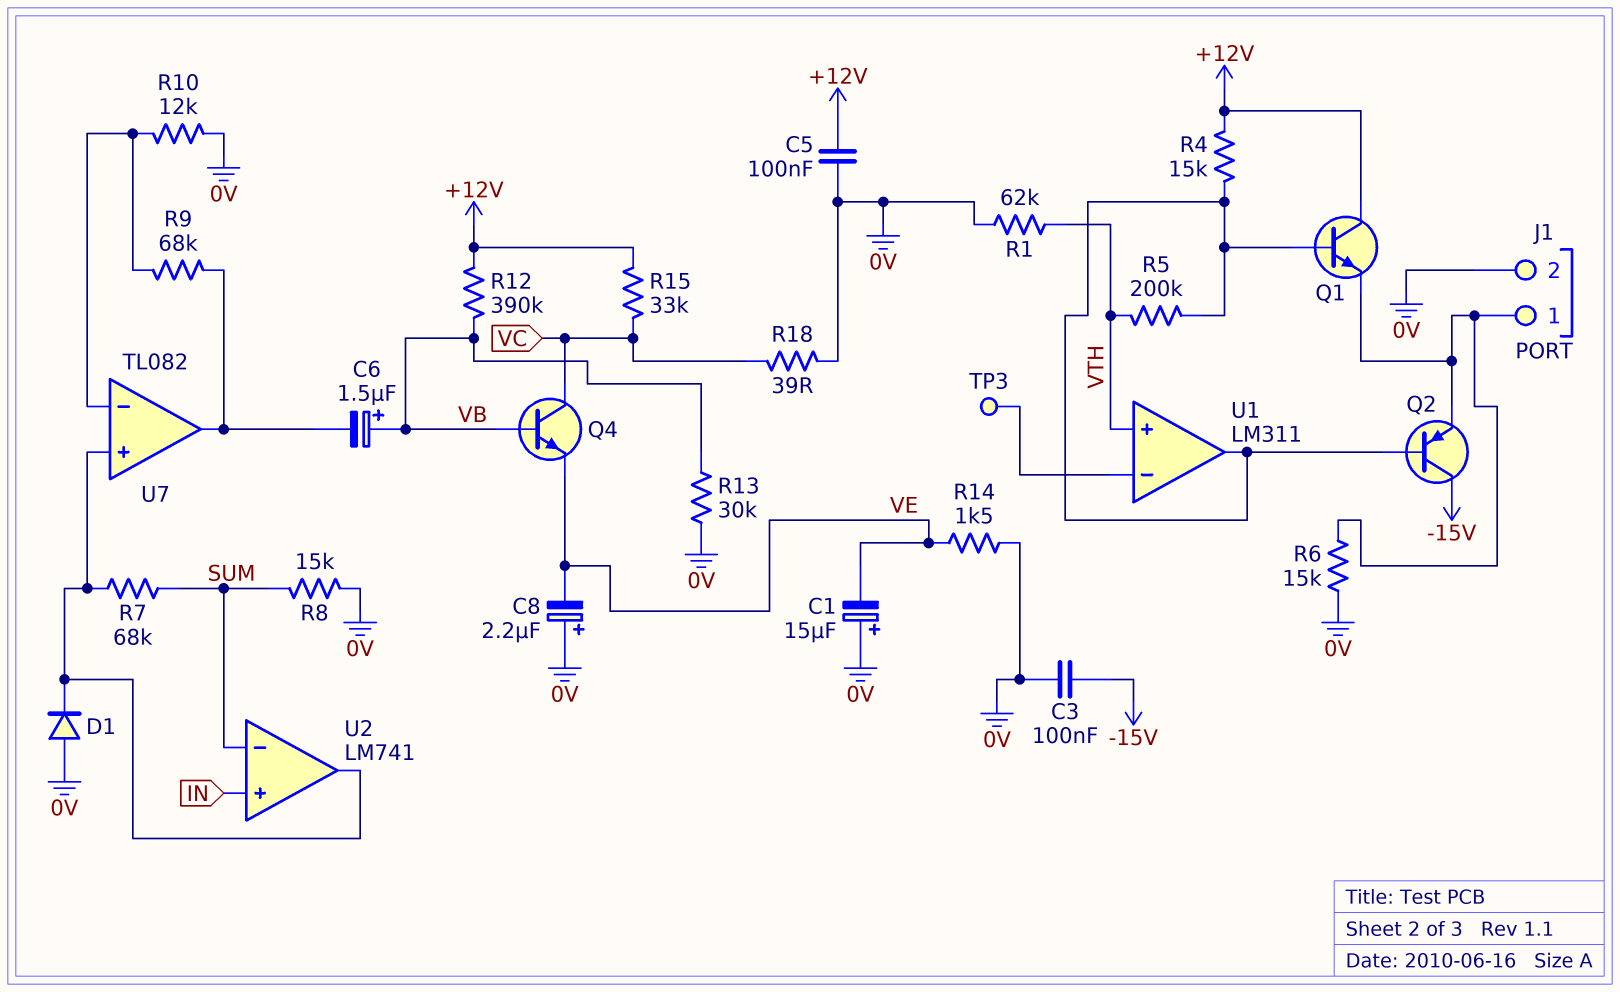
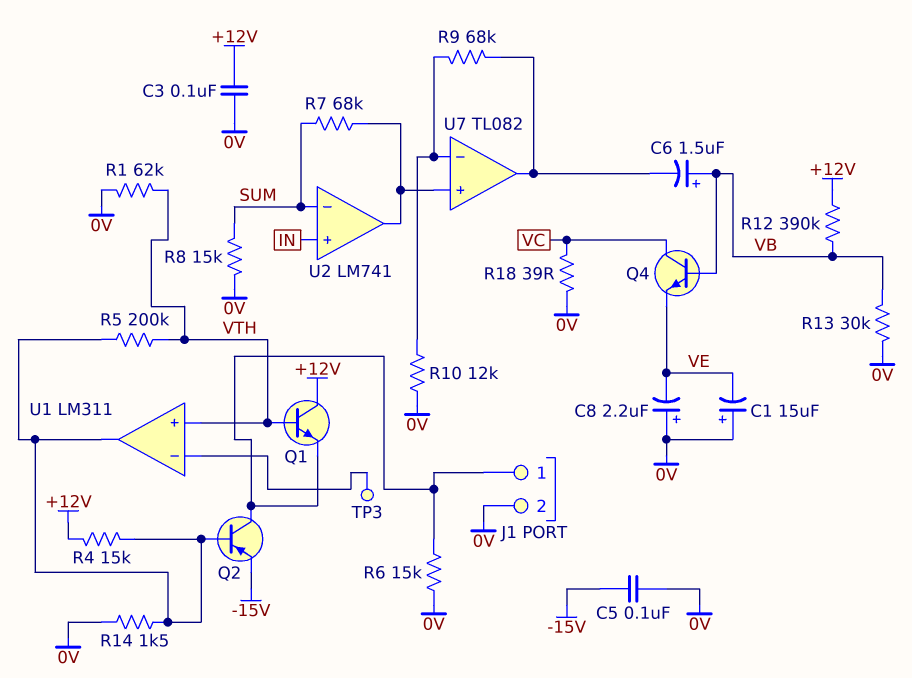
C3: 100nF (-15V, 0V) -> 100nF (+12V, 0V)
C5: 100nF (+12V, 0V) -> 100nF (-15V, 0V)
D1: diode (A 0V, K U2/out) -> none
Q1: NPN (B U1/out, C +12V, E J1/1) -> NPN (B VTH, C +12V, E J1/1)
Q2: PNP (B U1/out, C -15V, E J1/1) -> PNP (B U1/out, C J1/1, E -15V)
R14: 1.5k (0V, VE) -> 1.5k (0V, U1/out)
R15: 33k (+12V, VC) -> none

